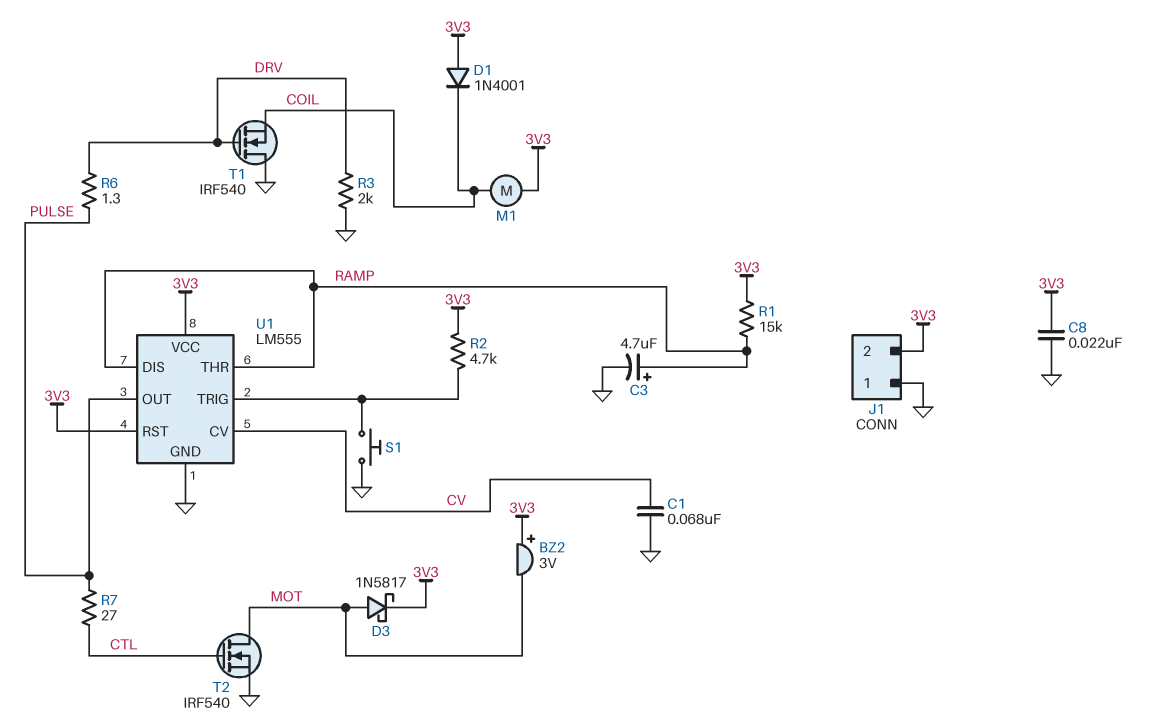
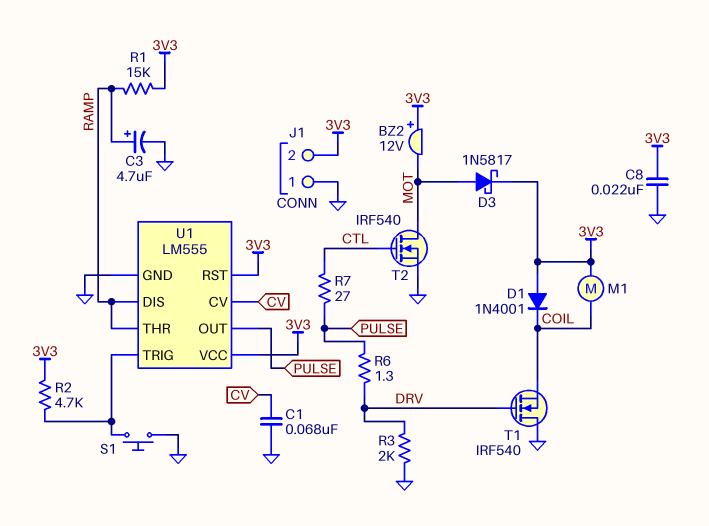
BZ2: buzzer 3V (plus 3V3, minus MOT) -> buzzer 12V (plus 3V3, minus MOT)

